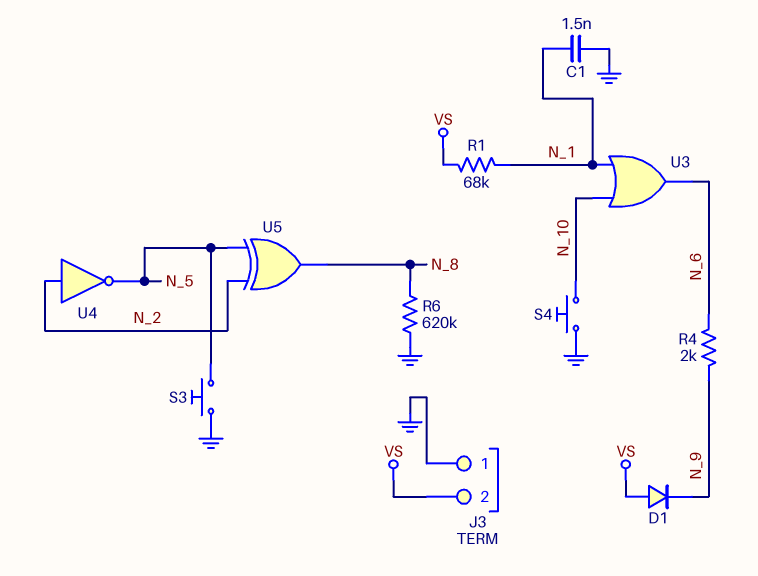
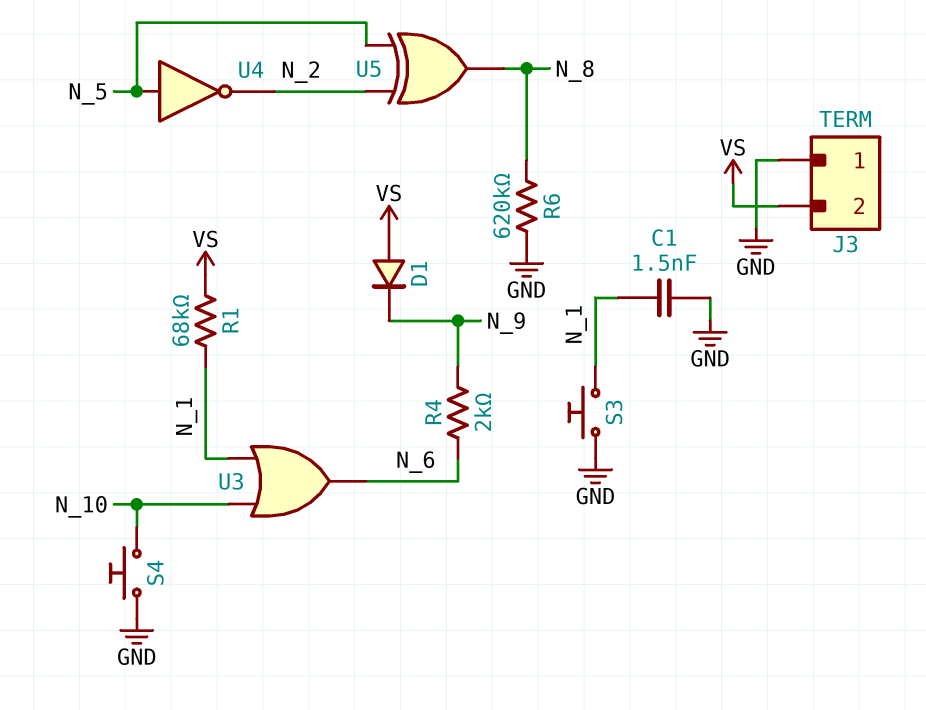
S3: button (GND, N_5) -> button (GND, N_1)
U4: NOT (in N_2, out N_5) -> NOT (in N_5, out N_2)

